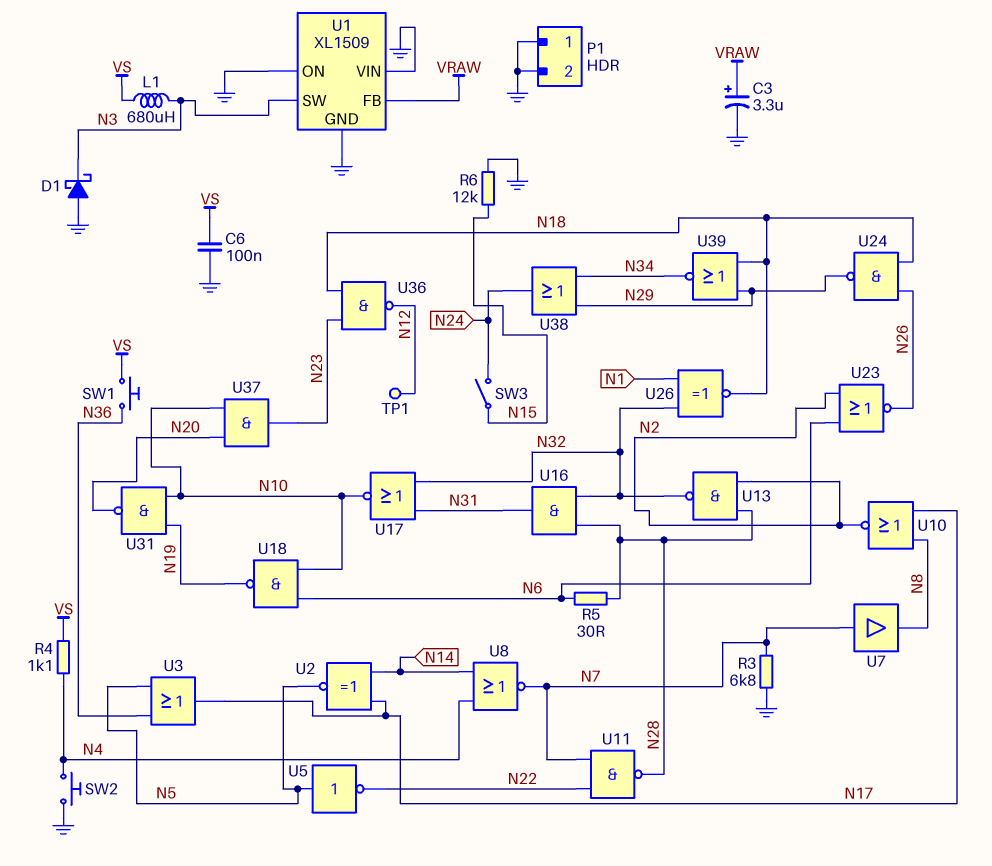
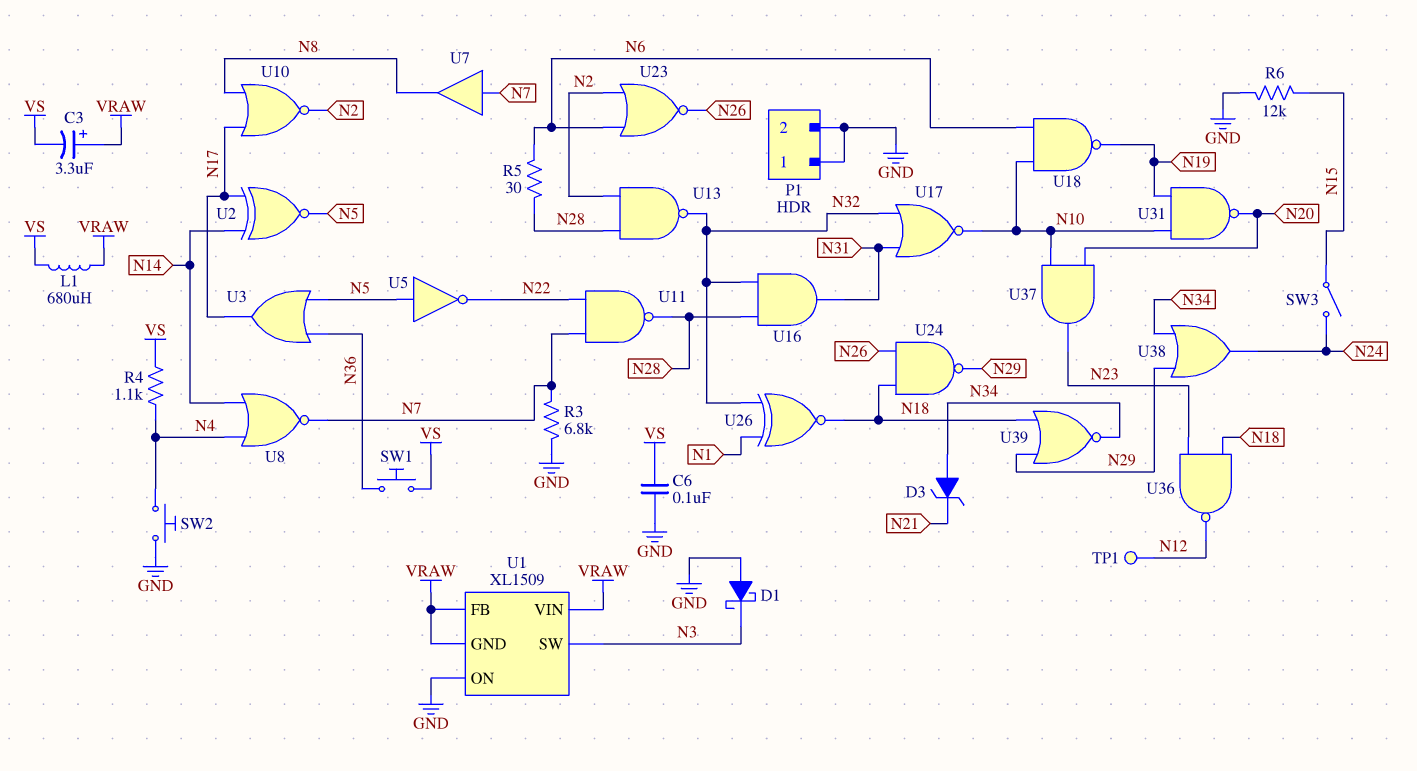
C3: 3.3uF (plus VRAW, minus GND) -> 3.3uF (plus VRAW, minus VS)
D3: none -> zener (A N34, K N21)
L1: 680uH (N3, VS) -> 680uH (VRAW, VS)
U1 pin GND: GND -> VRAW
U1 pin VIN: GND -> VRAW

